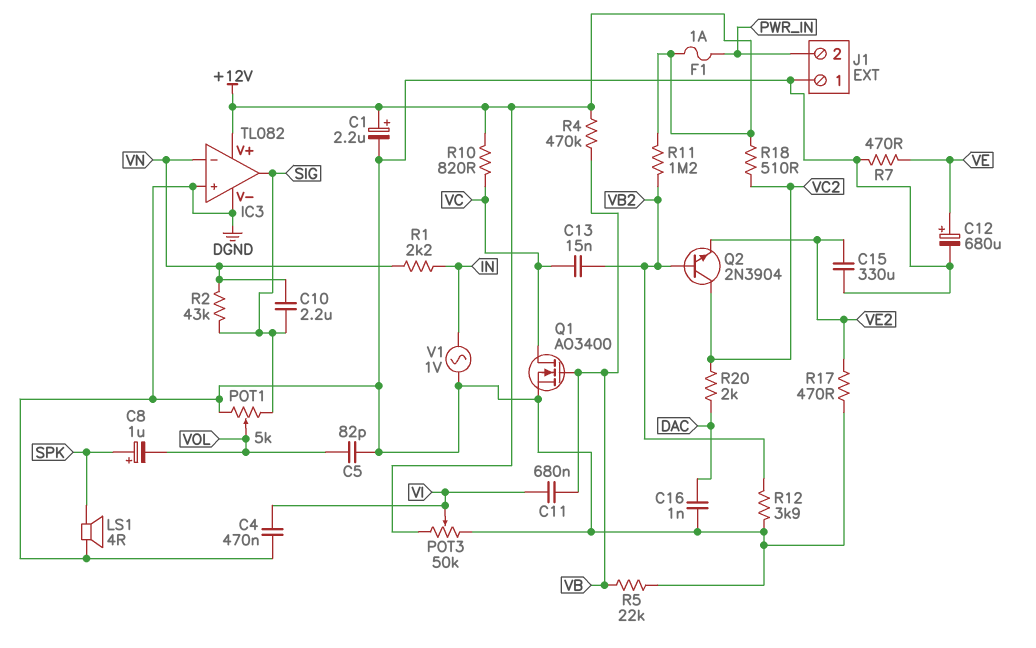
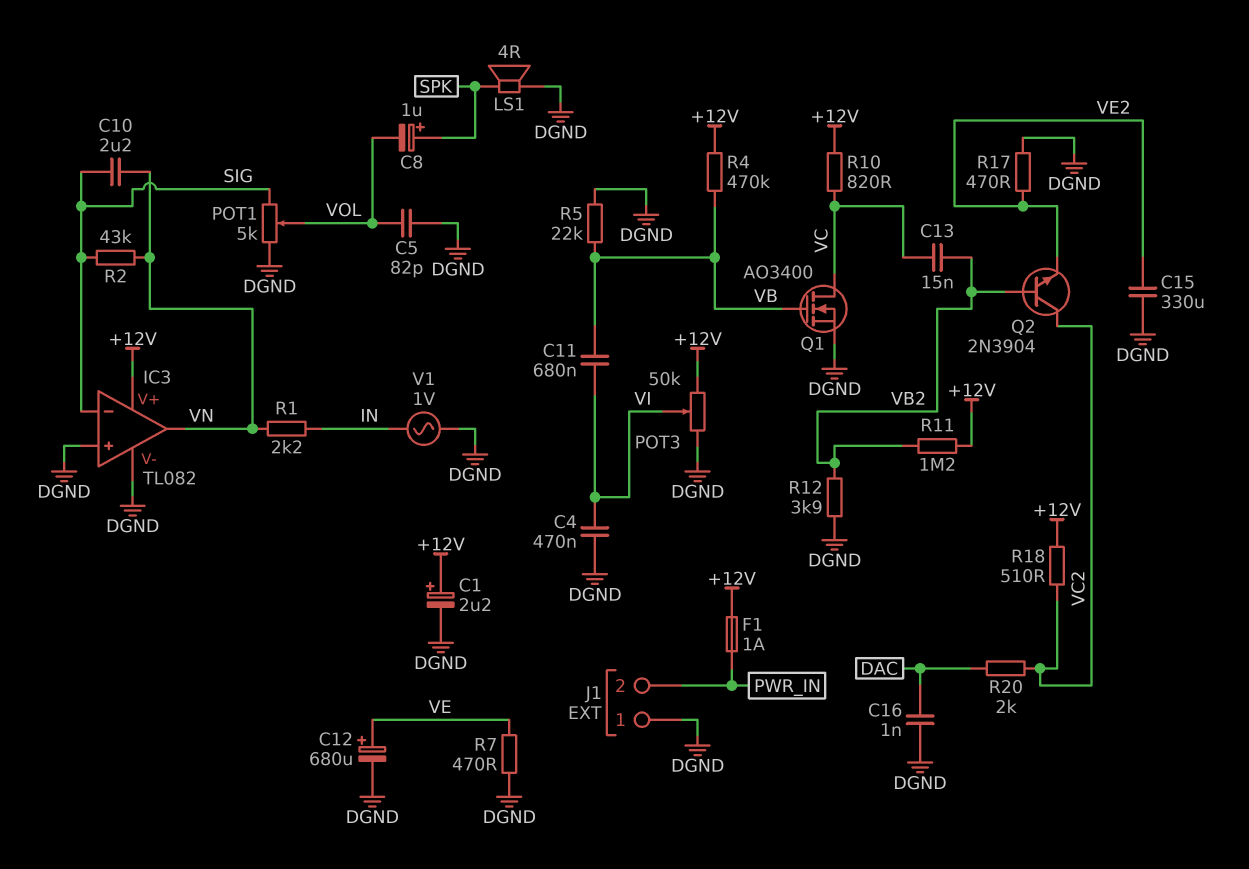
IC3 pin in-: VN -> SIG
IC3 pin out: SIG -> VN

